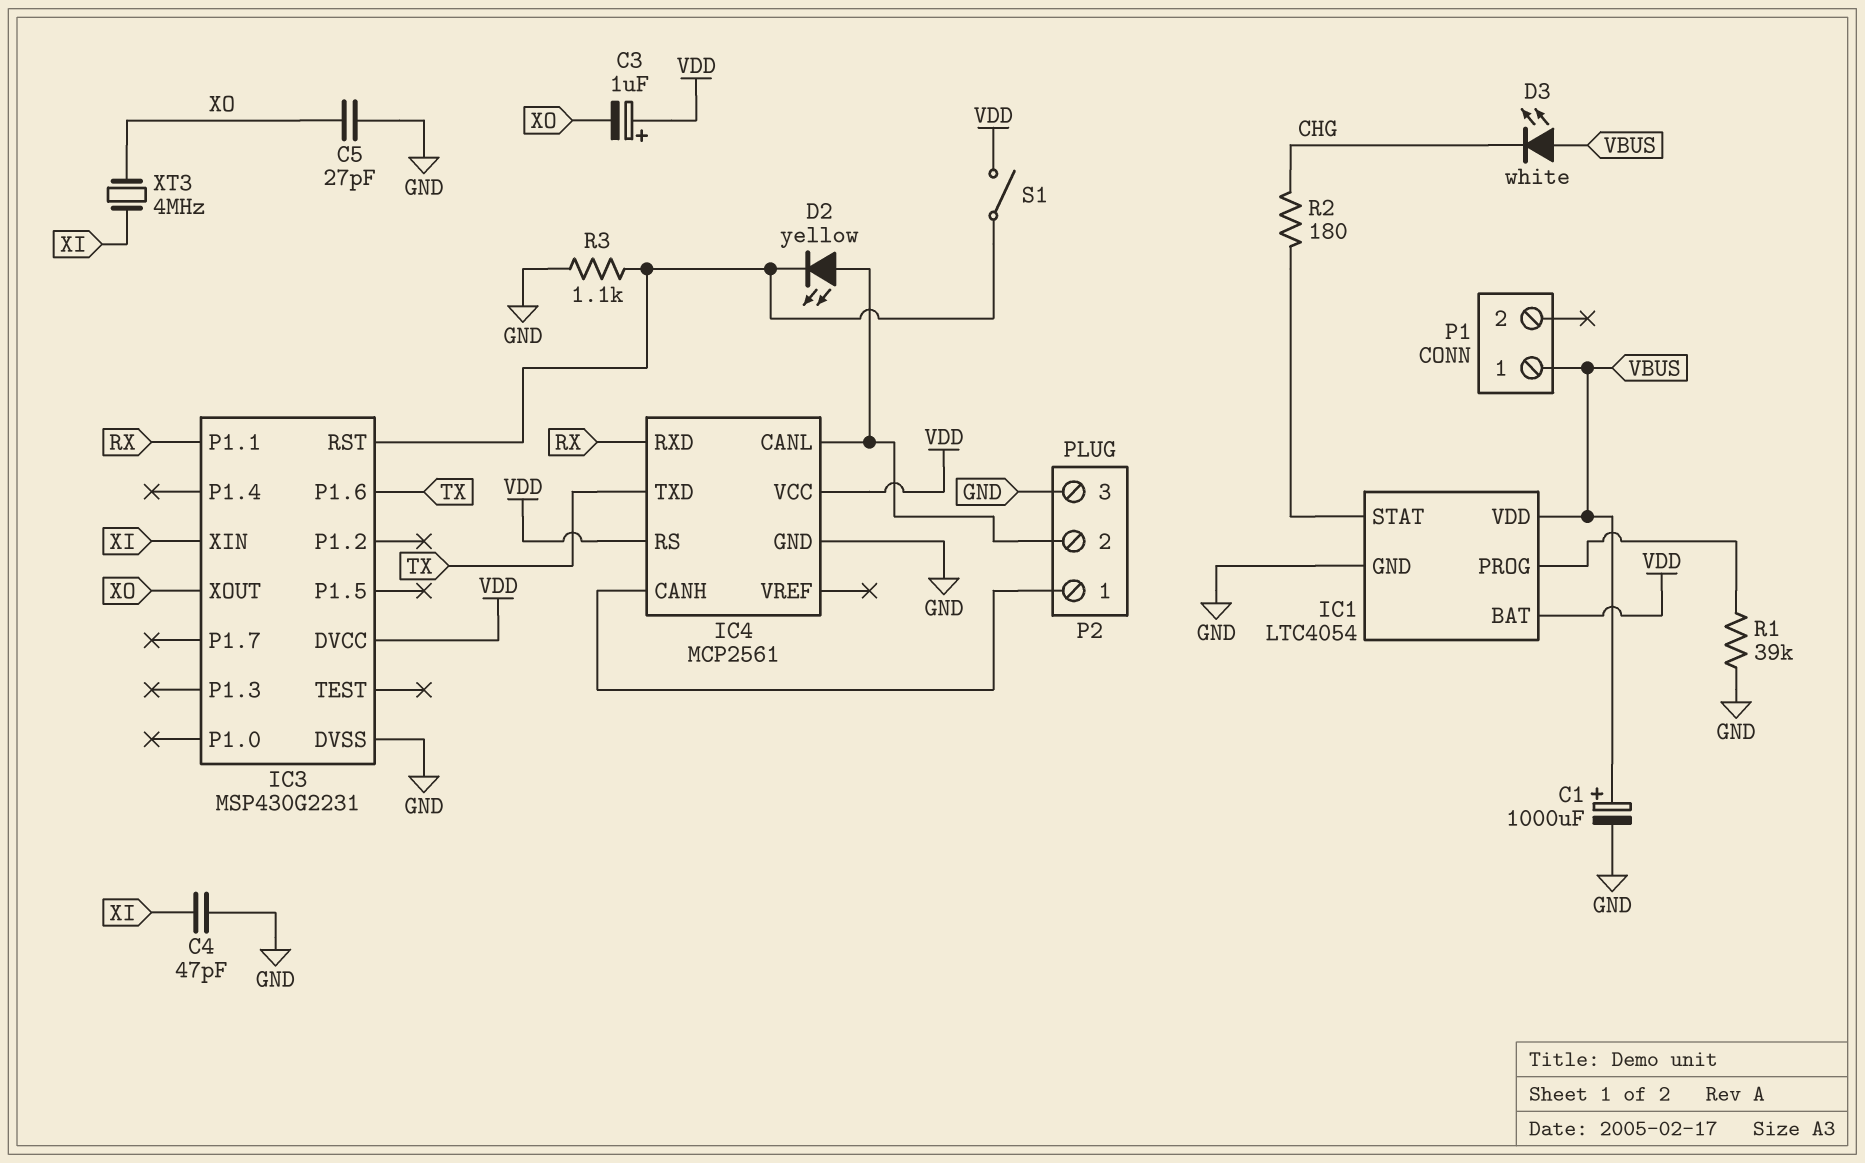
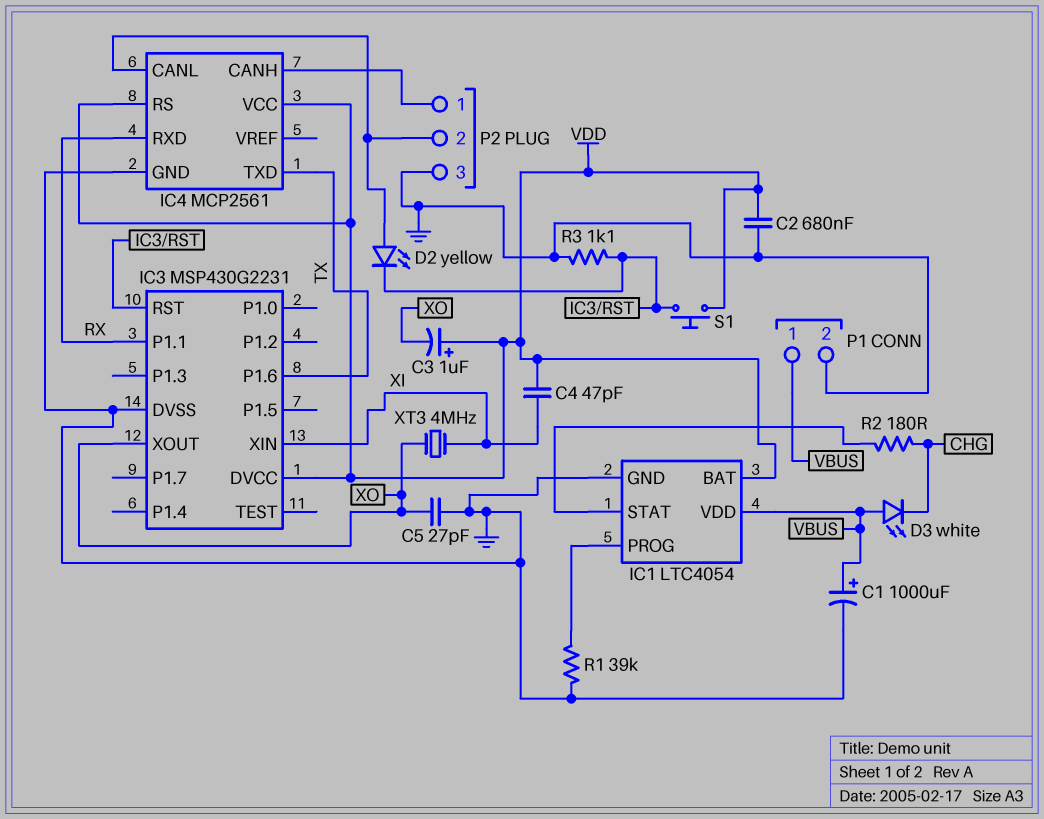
C2: none -> 680nF (GND, VDD)
C4: 47pF (GND, XI) -> 47pF (VDD, XI)
P1 pin 2: none -> GND
S1: switch (IC3/RST, VDD) -> button (IC3/RST, VDD)

